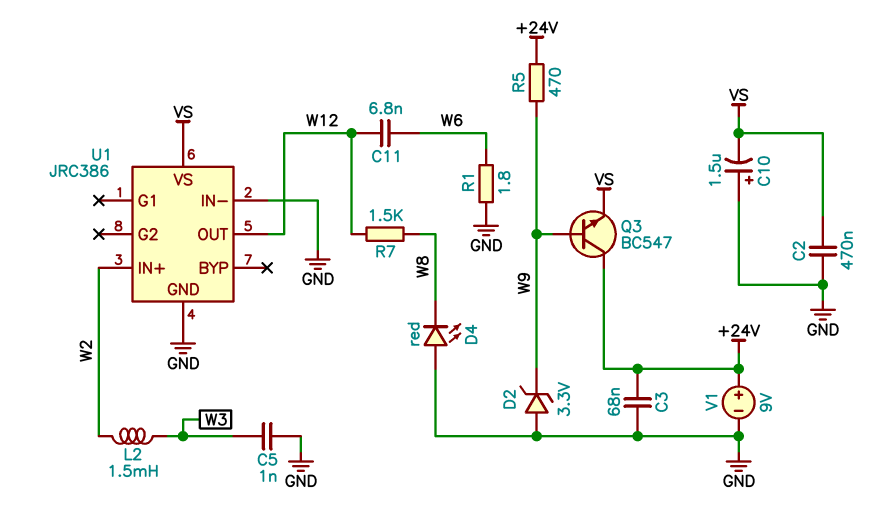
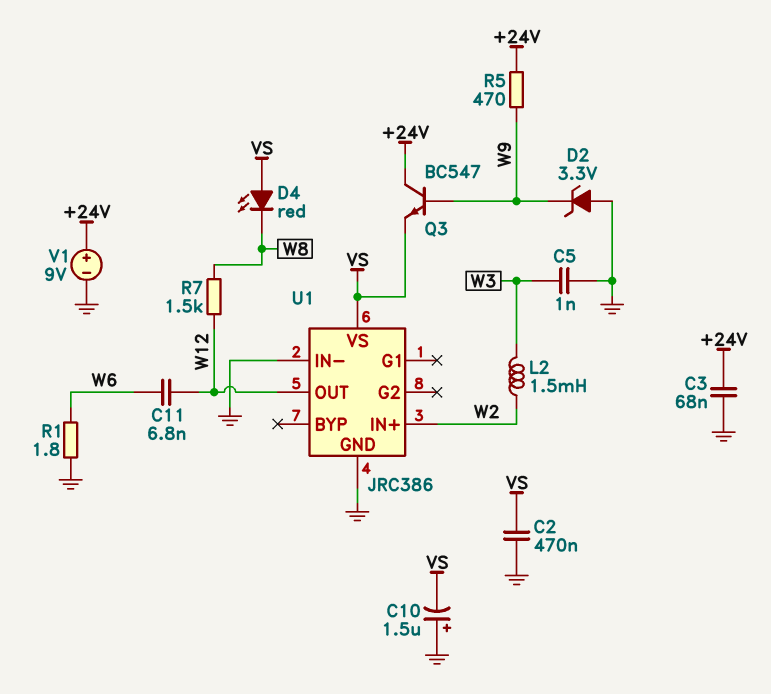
D4: LED red (A GND, K W8) -> LED red (A VS, K W8)

